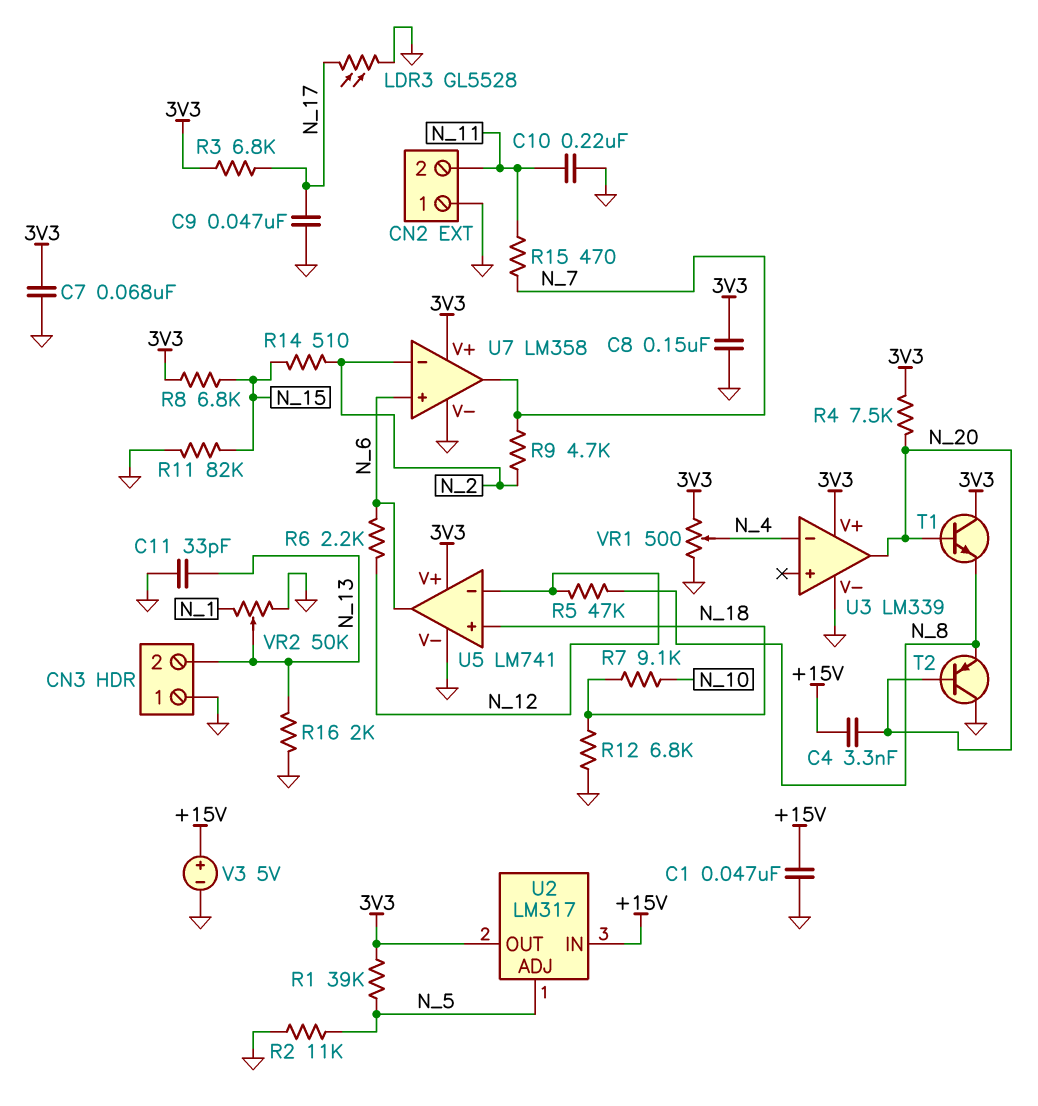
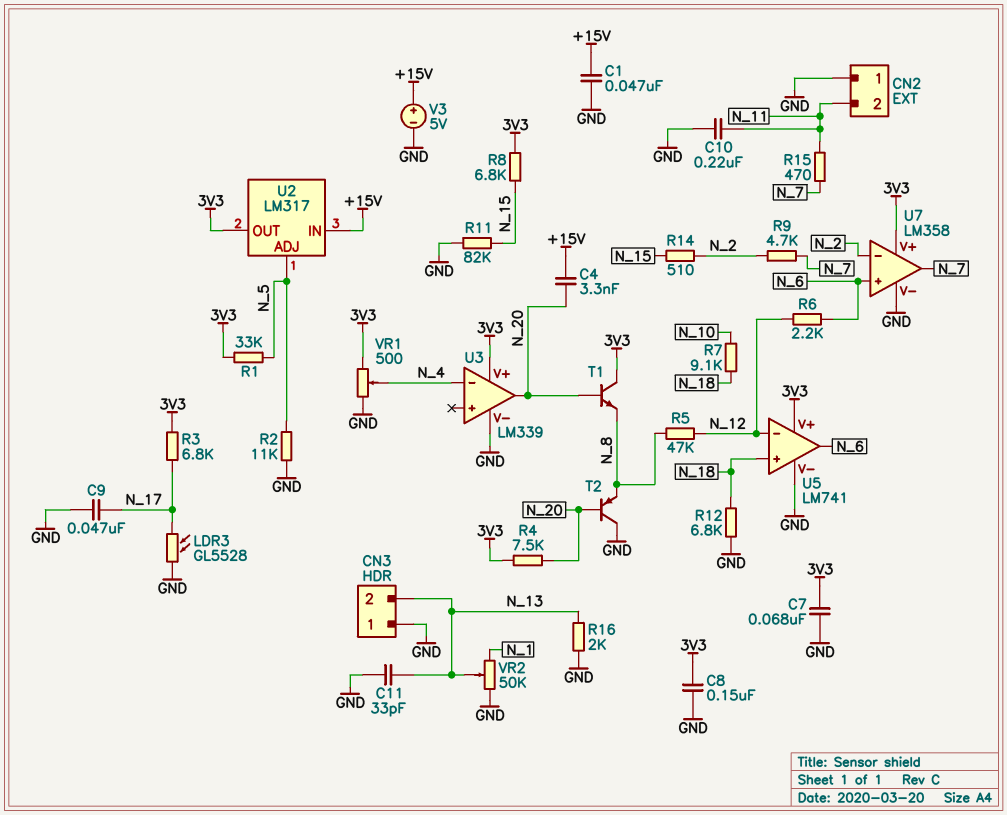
R1: 39k (3V3, N_5) -> 33k (3V3, N_5)

